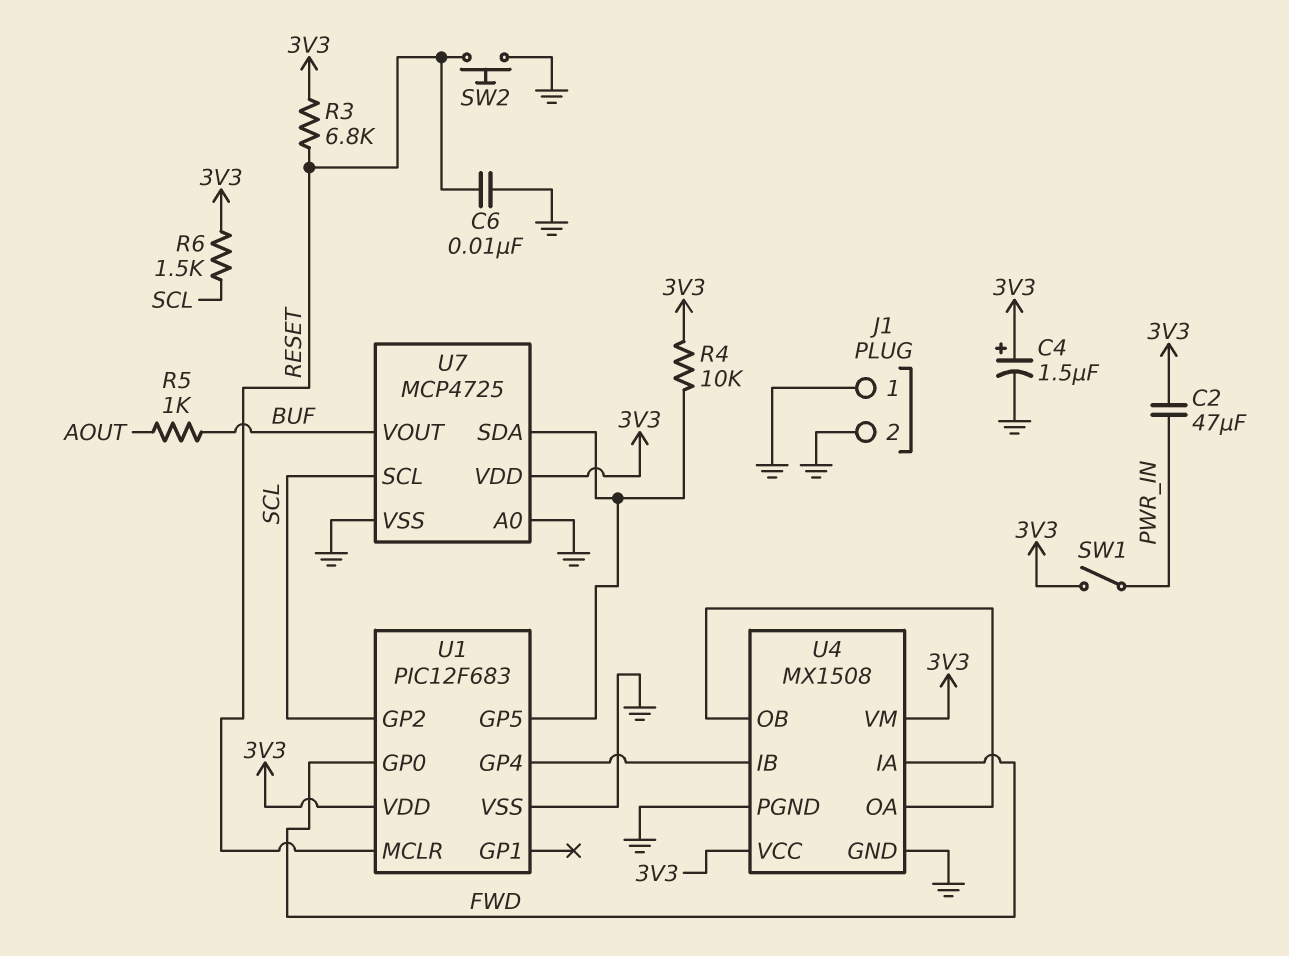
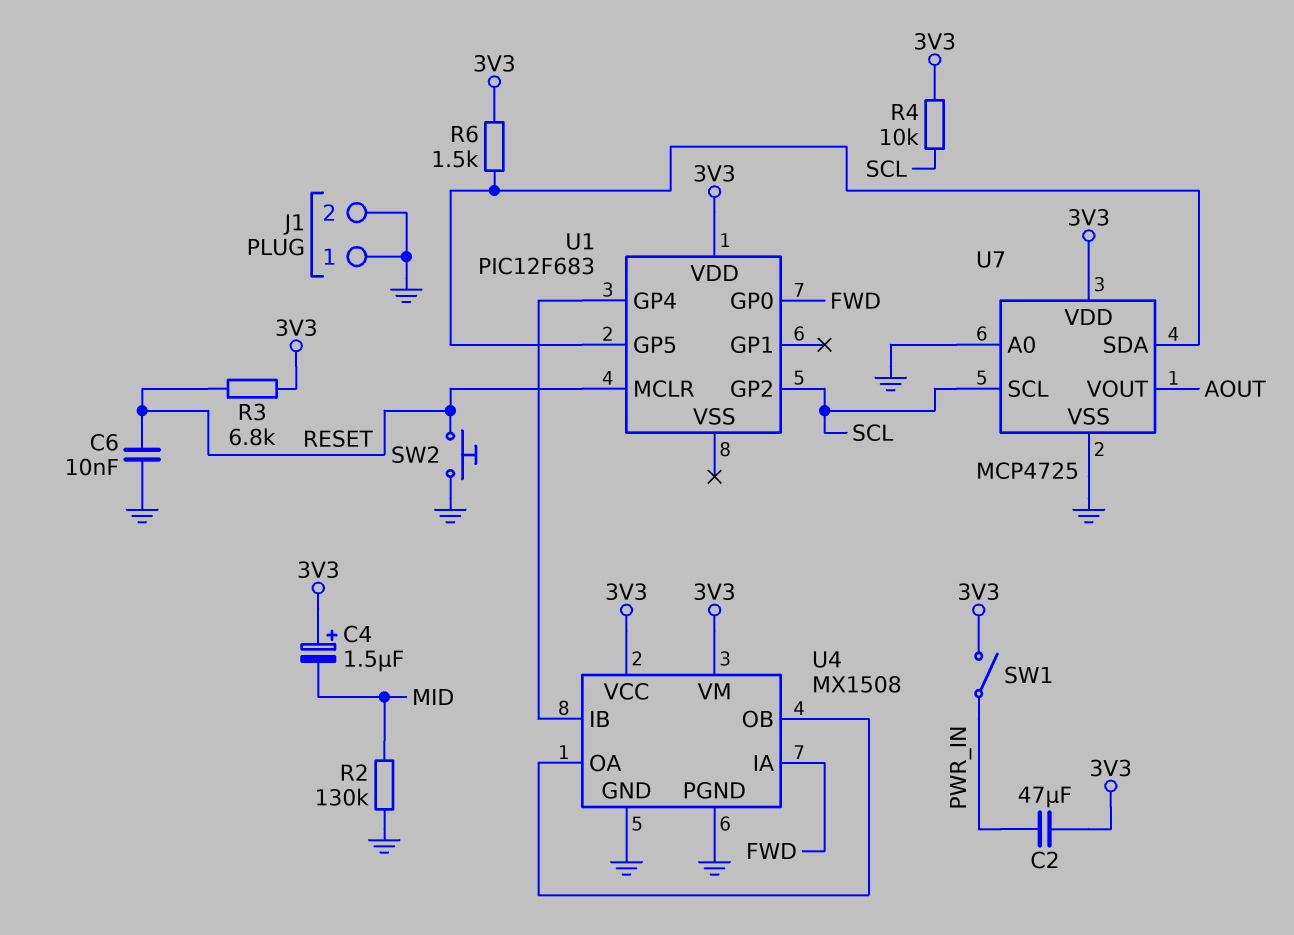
C4: 1.5uF (plus 3V3, minus GND) -> 1.5uF (plus 3V3, minus MID)
R2: none -> 130k (GND, MID)
R4: 10k (3V3, U1/GP5) -> 10k (3V3, SCL)
R5: 1k (AOUT, BUF) -> none
R6: 1.5k (3V3, SCL) -> 1.5k (3V3, U1/GP5)
U1 pin VSS: GND -> none
U7 pin VOUT: BUF -> AOUT

